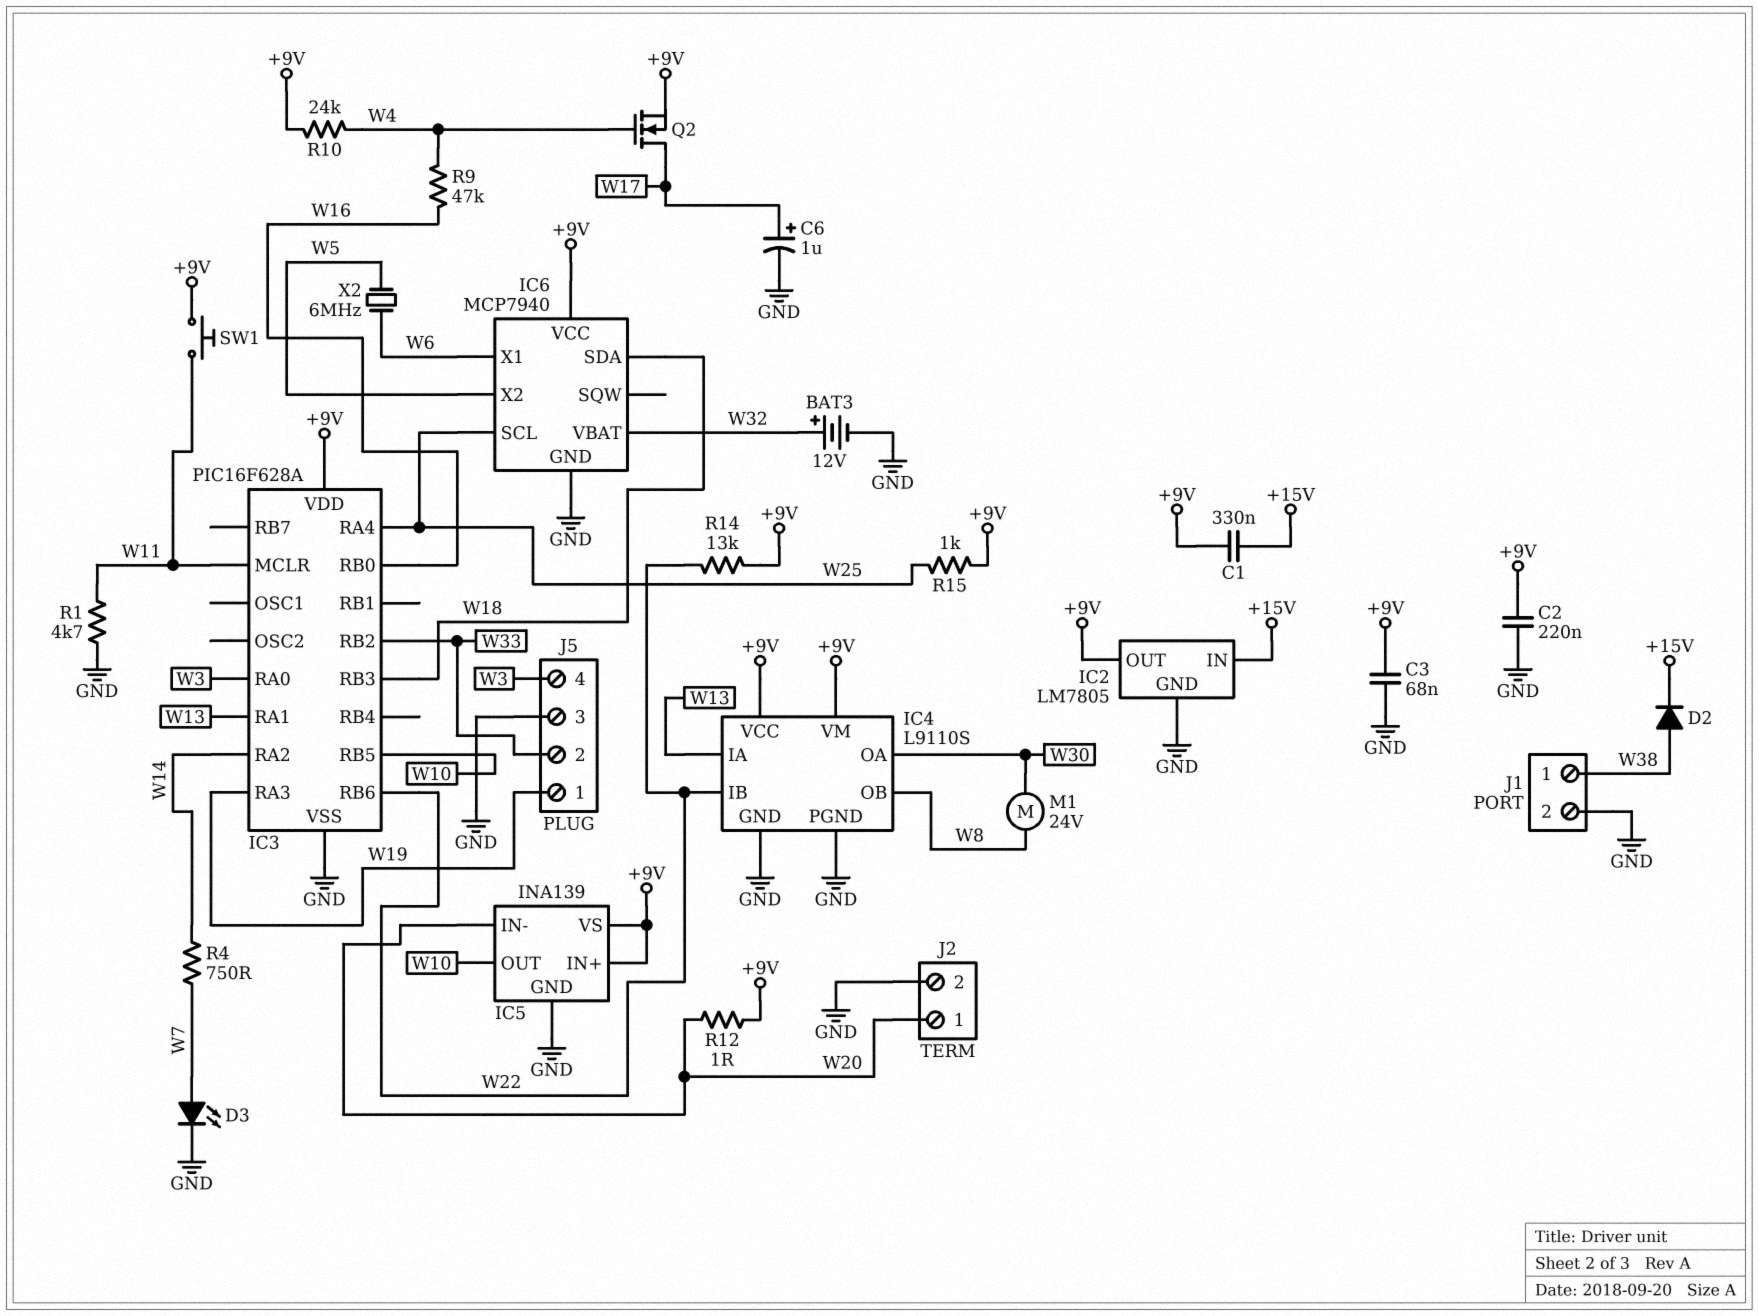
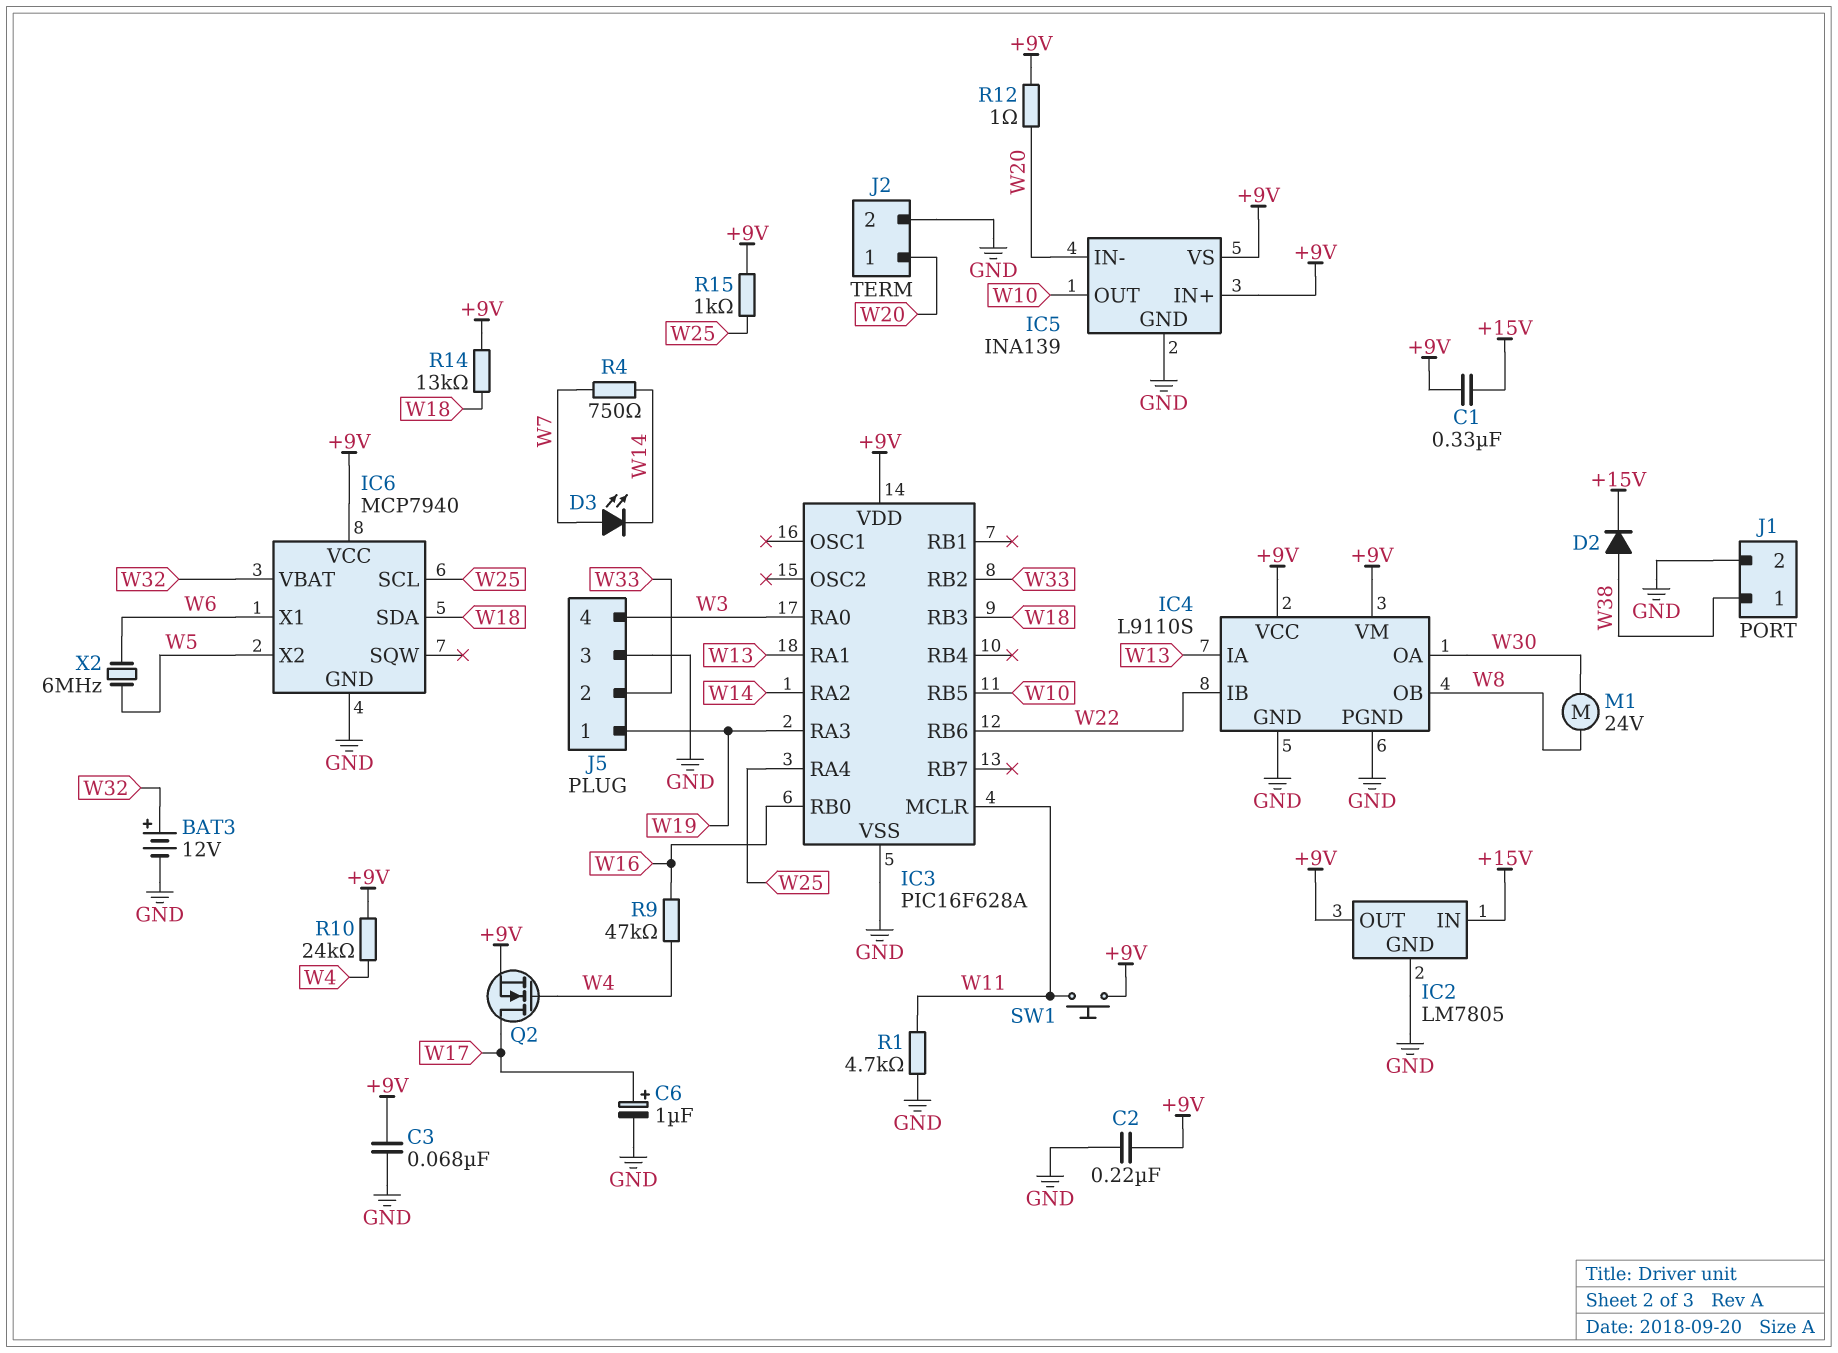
D3: LED (A W7, K GND) -> LED (A W7, K W14)
R14: 13k (+9V, W22) -> 13k (+9V, W18)

